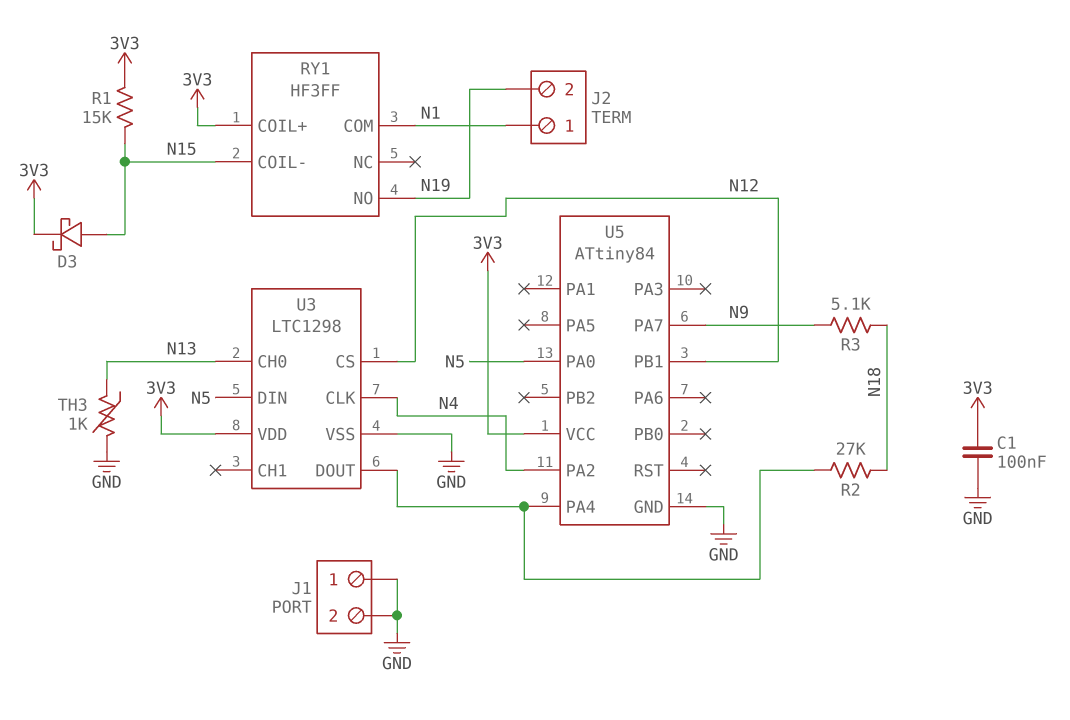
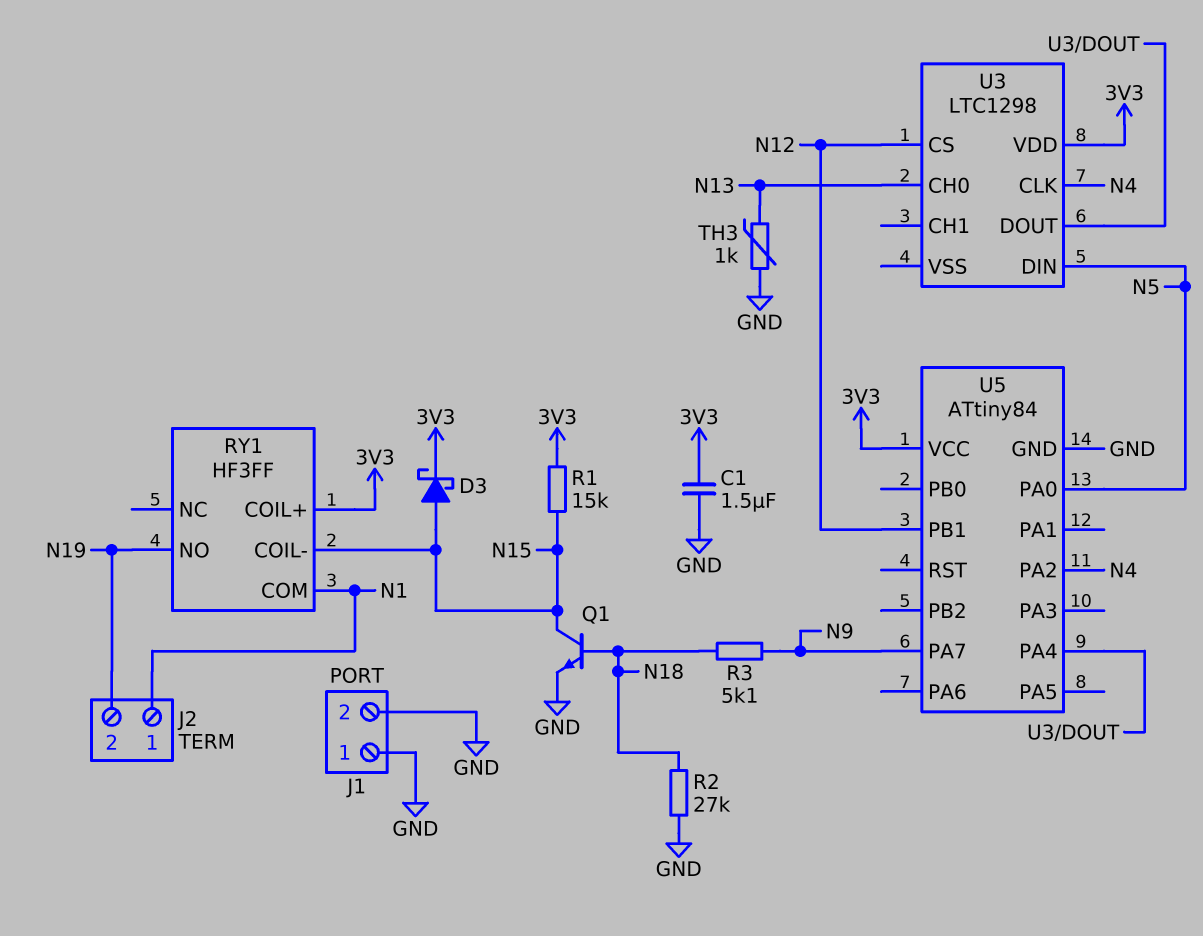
C1: 100nF (3V3, GND) -> 1.5uF (3V3, GND)
Q1: none -> NPN (B N18, C N15, E GND)
R2: 27k (N18, U3/DOUT) -> 27k (GND, N18)
U3 pin VSS: GND -> none

